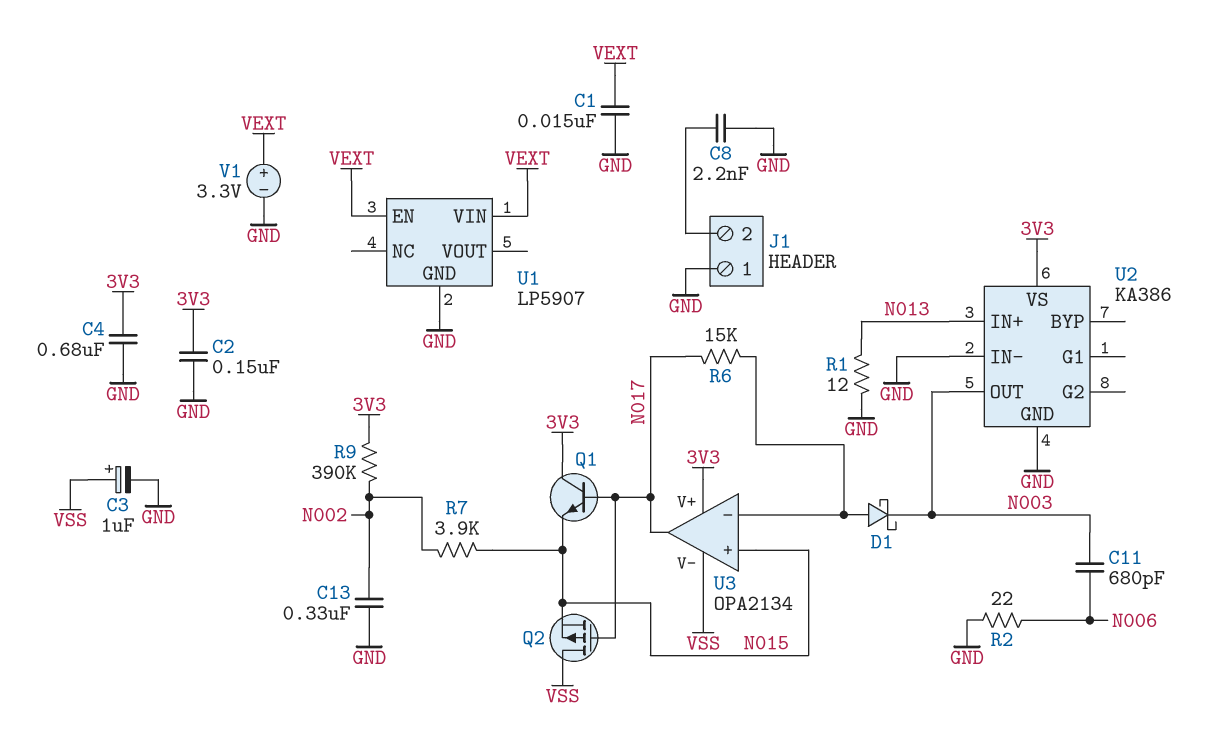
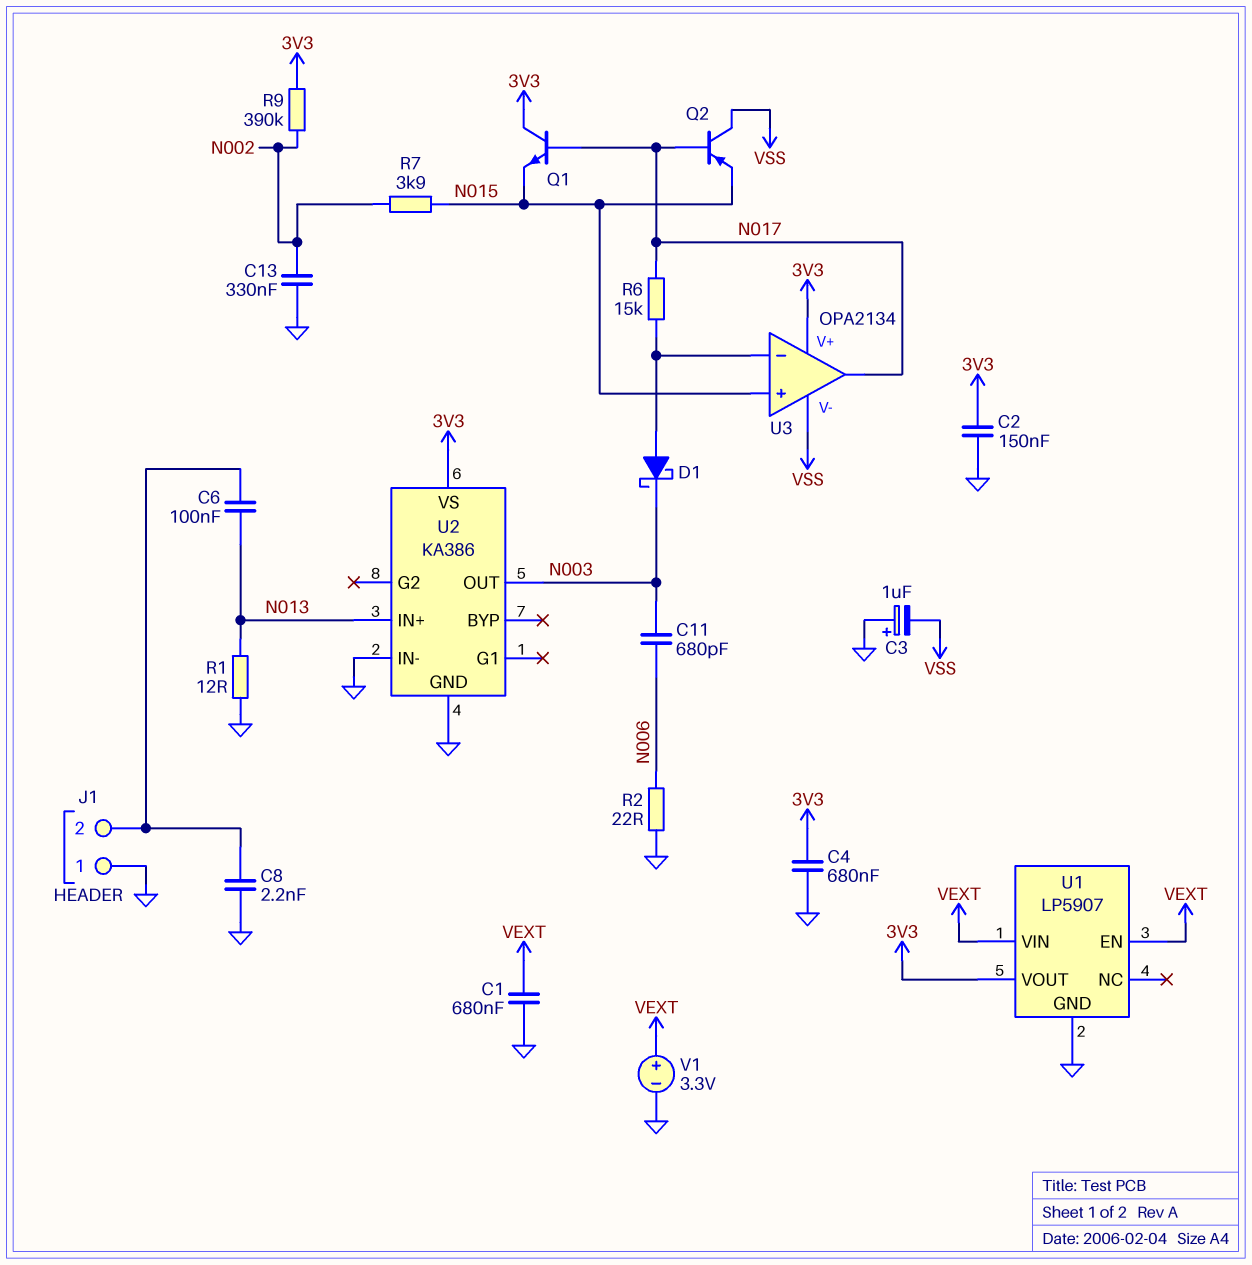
C1: 15nF (GND, VEXT) -> 680nF (GND, VEXT)
C3: 1uF (plus VSS, minus GND) -> 1uF (plus GND, minus VSS)
C6: none -> 100nF (J1/2, N013)
Q2: PMOS (G N017, D VSS, S N015) -> PNP (B N017, C VSS, E N015)
U1 pin VOUT: none -> 3V3

